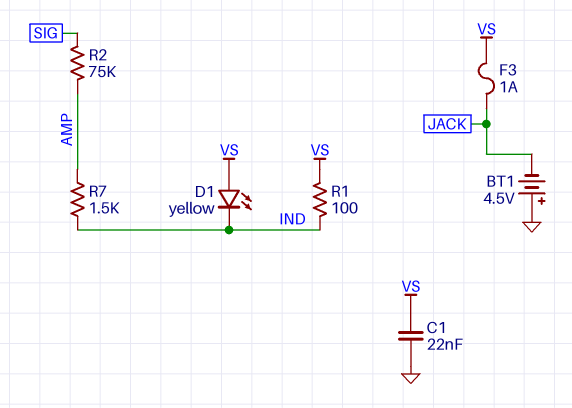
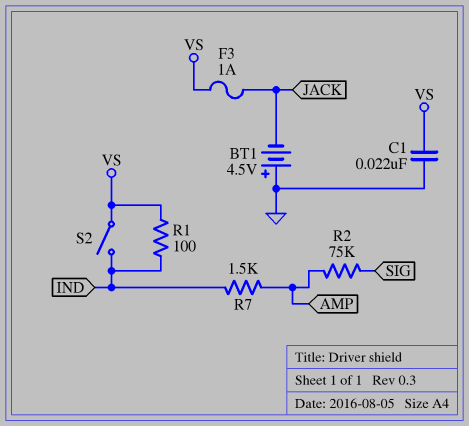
D1: LED yellow (A VS, K IND) -> none
S2: none -> switch (IND, VS)

